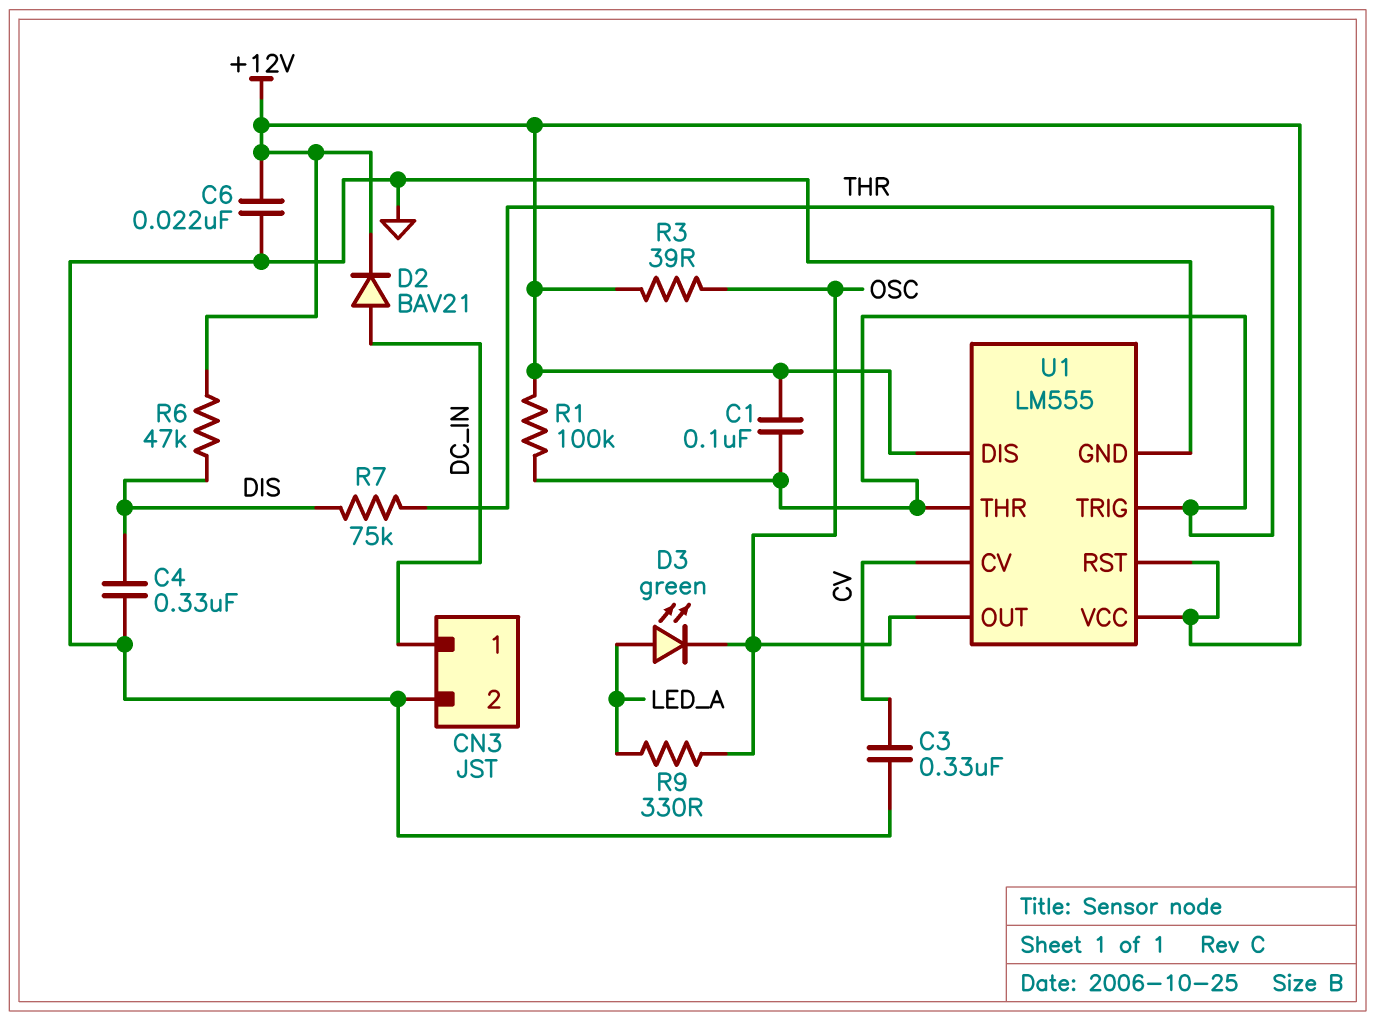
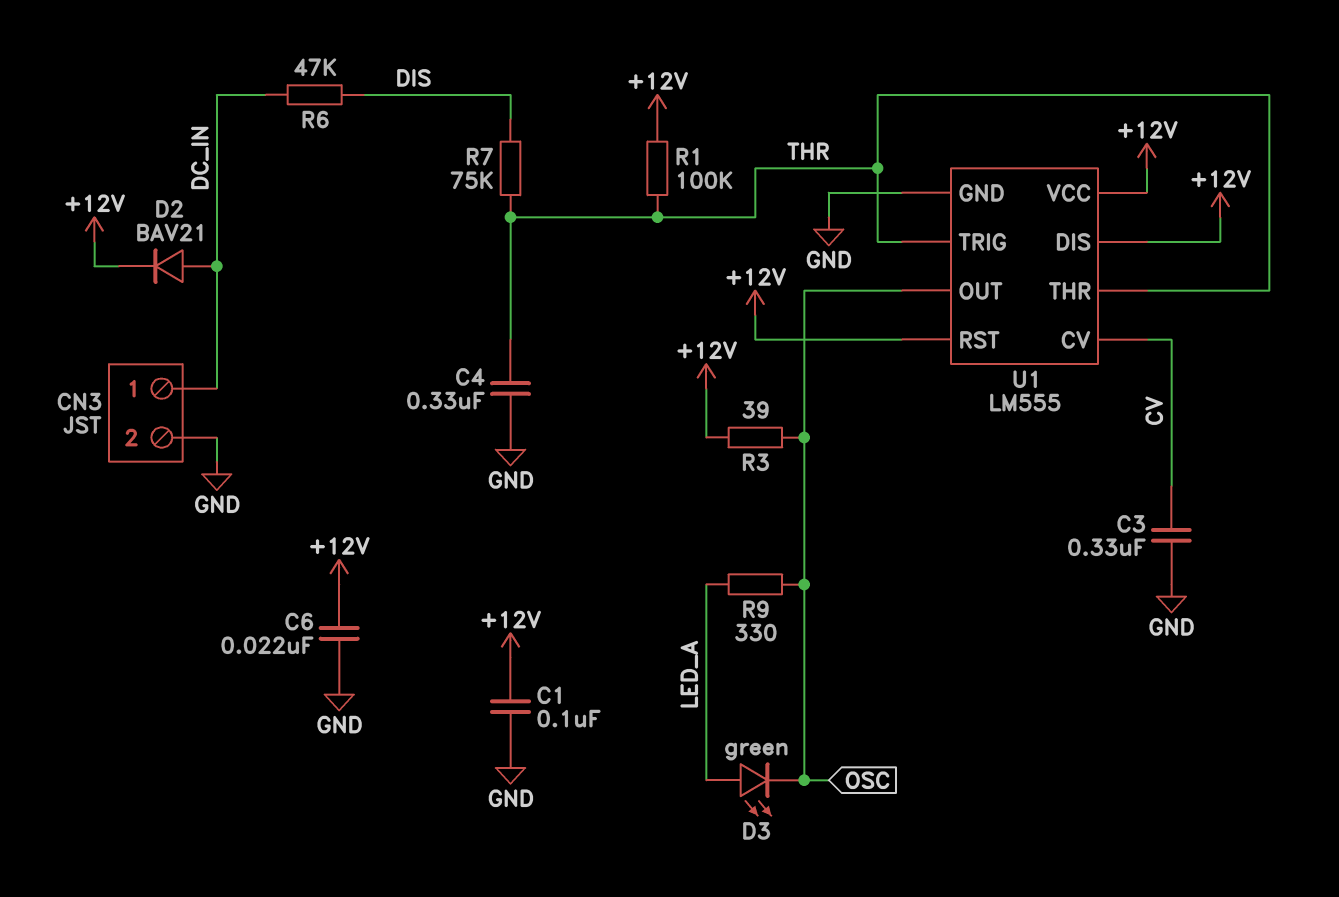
C1: 100nF (+12V, THR) -> 100nF (+12V, GND)
C4: 330nF (DIS, GND) -> 330nF (GND, THR)
R6: 47k (+12V, DIS) -> 47k (DC_IN, DIS)

